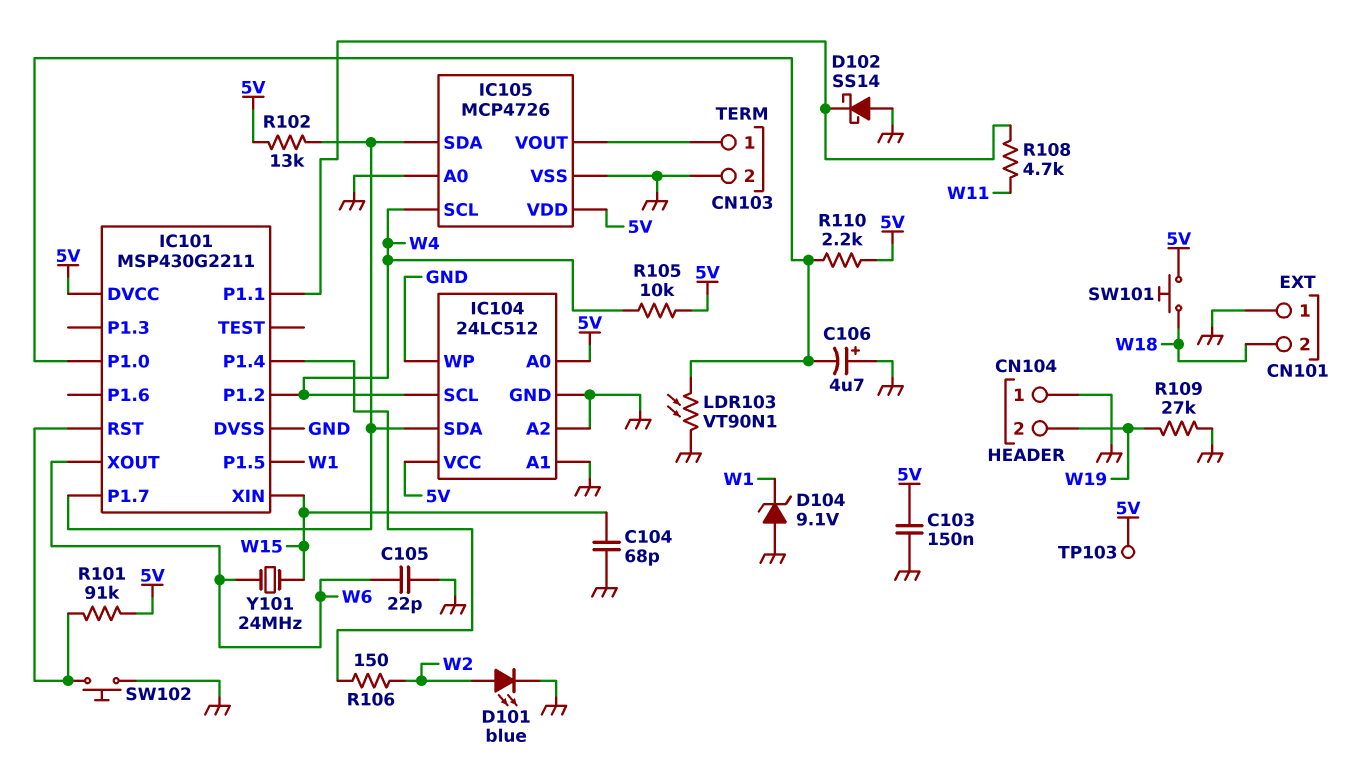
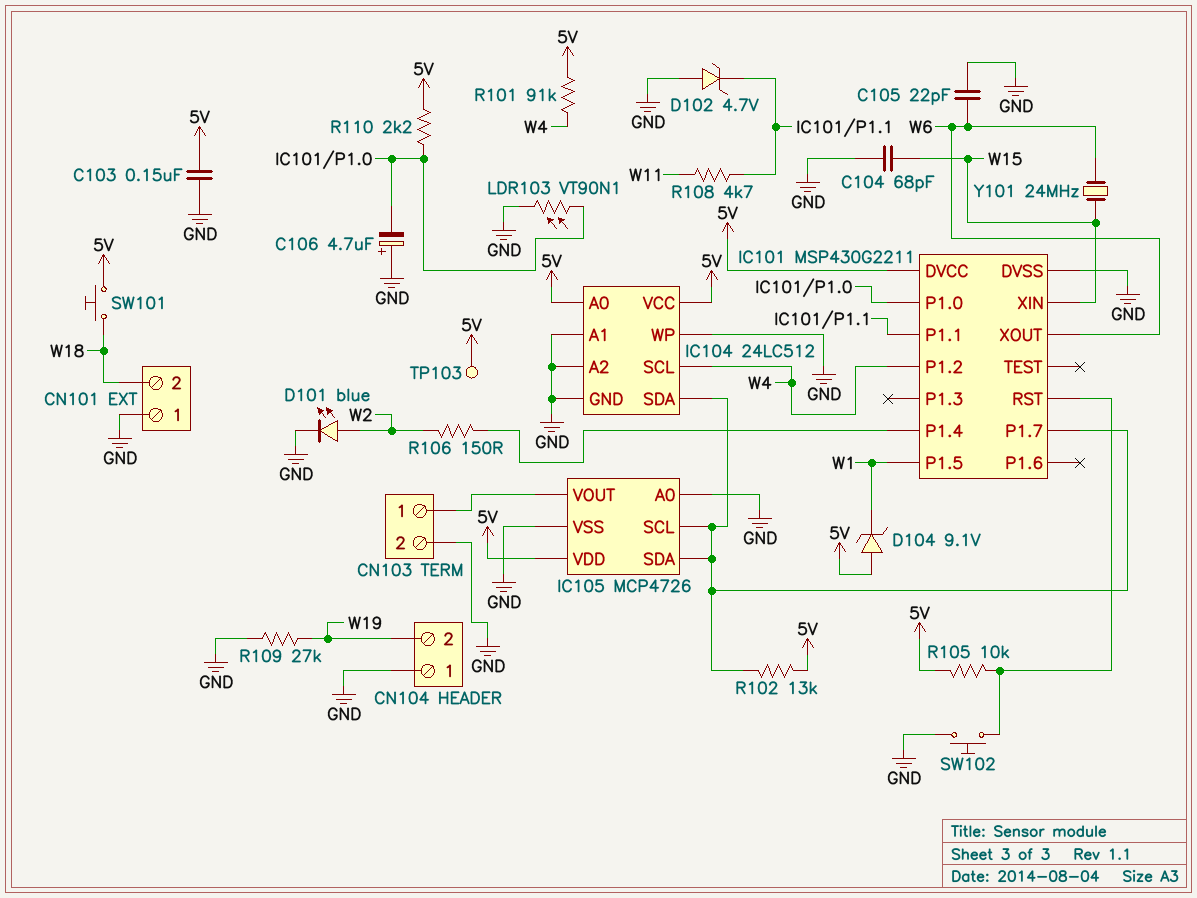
D102: schottky SS14 (A GND, K IC101/P1.1) -> zener 4.7V (A GND, K IC101/P1.1)
D104: zener 9.1V (A GND, K W1) -> zener 9.1V (A 5V, K W1)
IC105 pin SCL: W4 -> IC101/P1.7
R101: 91k (5V, IC101/RST) -> 91k (5V, W4)
R105: 10k (5V, W4) -> 10k (5V, IC101/RST)

